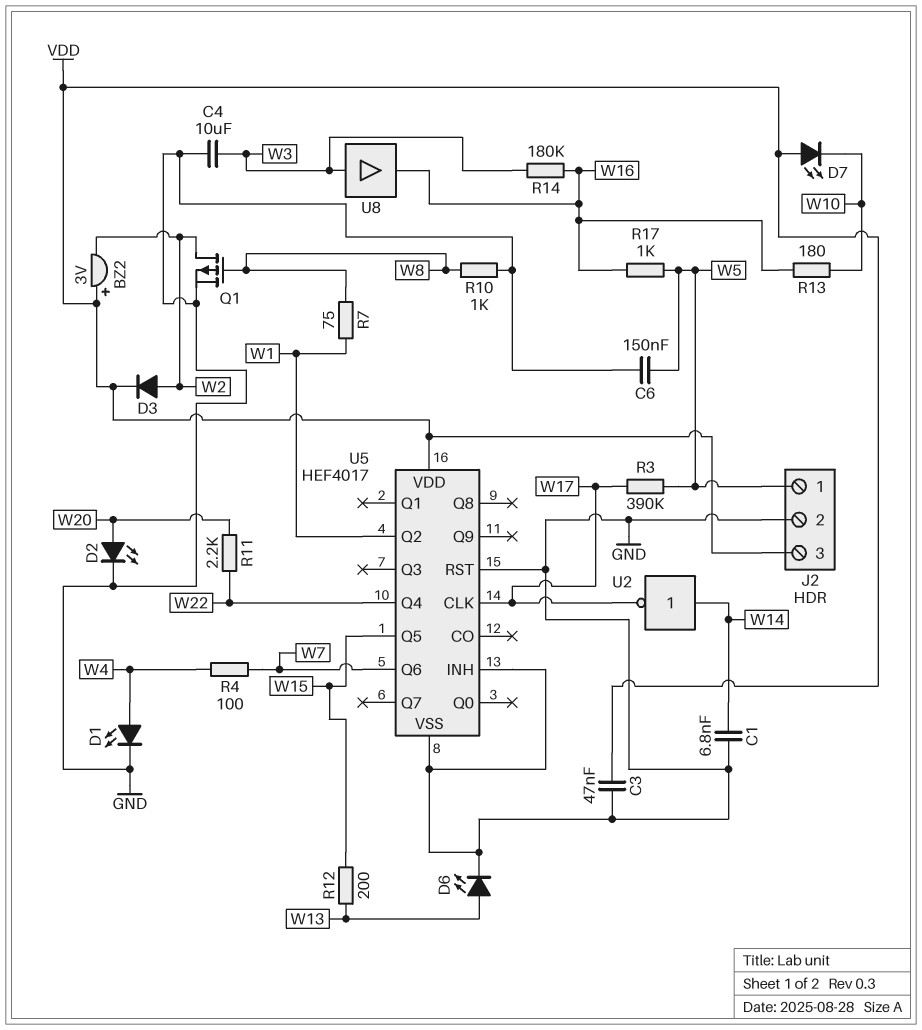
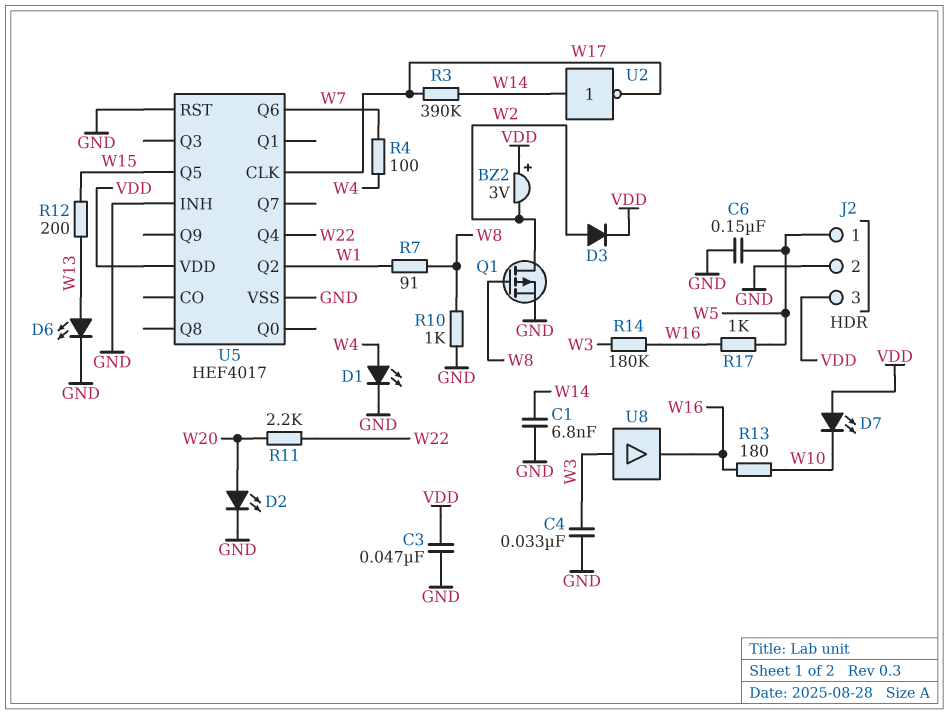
C4: 10uF (GND, W3) -> 33nF (GND, W3)
R3: 390k (W5, W17) -> 390k (W14, W17)
R7: 75 (W1, W8) -> 91 (W1, W8)

